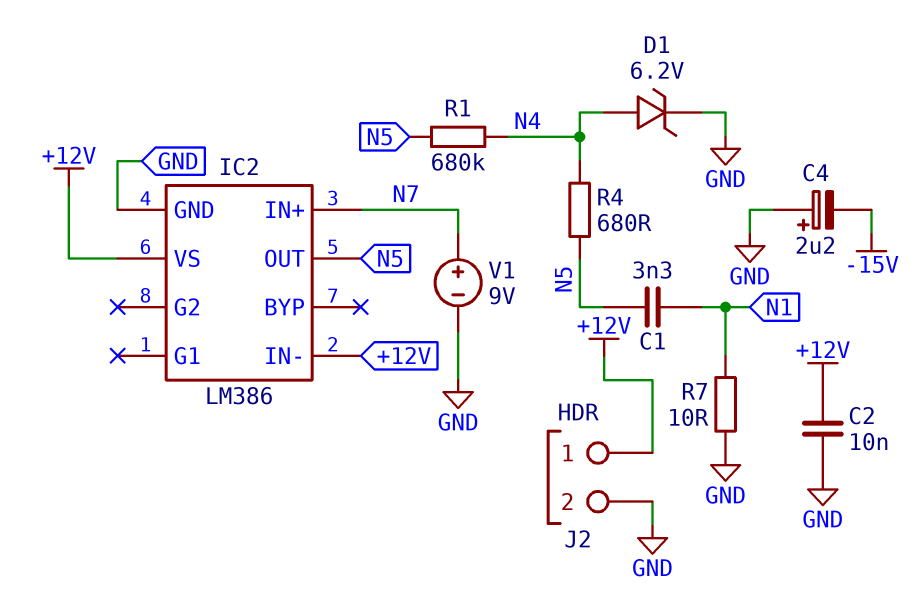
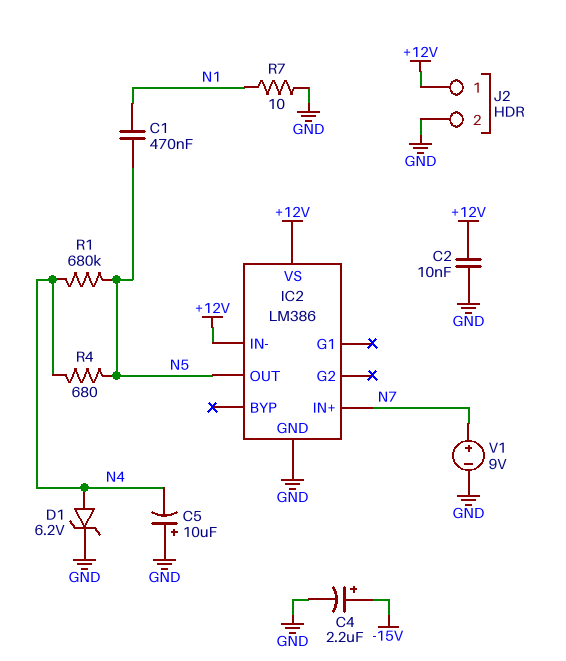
C1: 3.3nF (N1, N5) -> 470nF (N1, N5)
C4: 2.2uF (plus GND, minus -15V) -> 2.2uF (plus -15V, minus GND)
C5: none -> 10uF (plus GND, minus N4)

